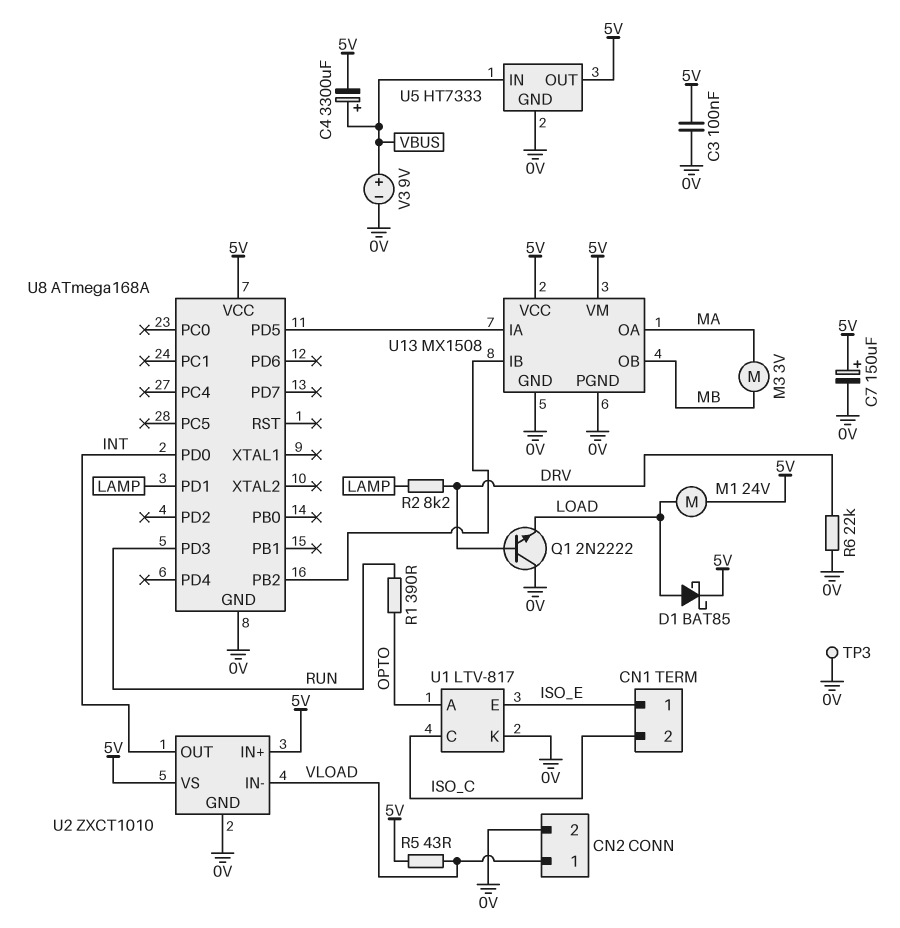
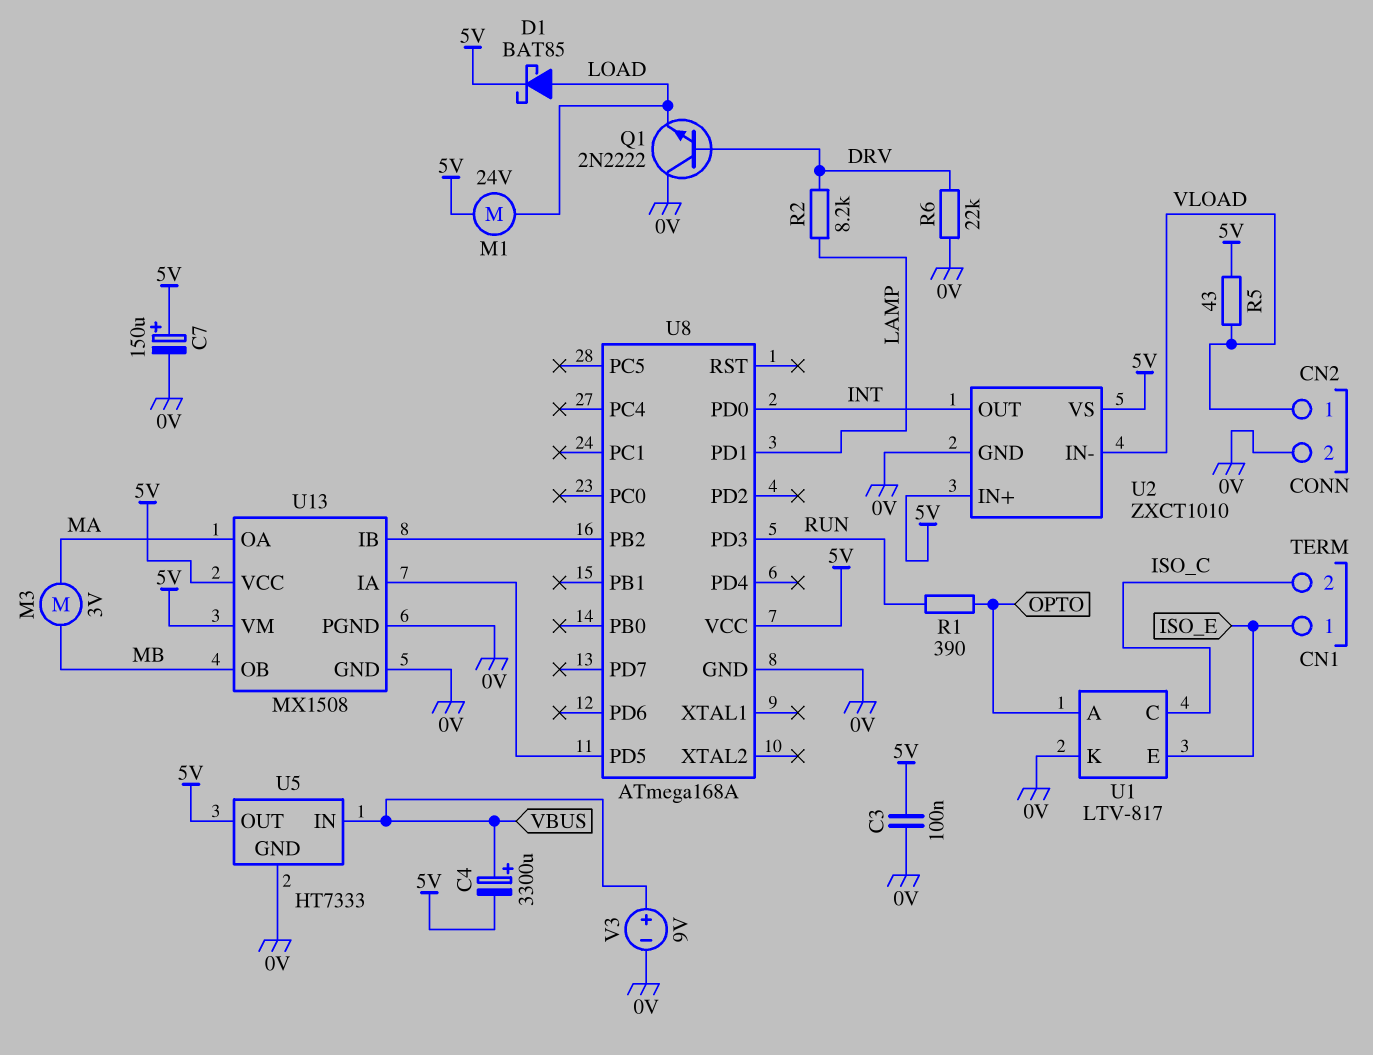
TP3: test point (0V) -> none

